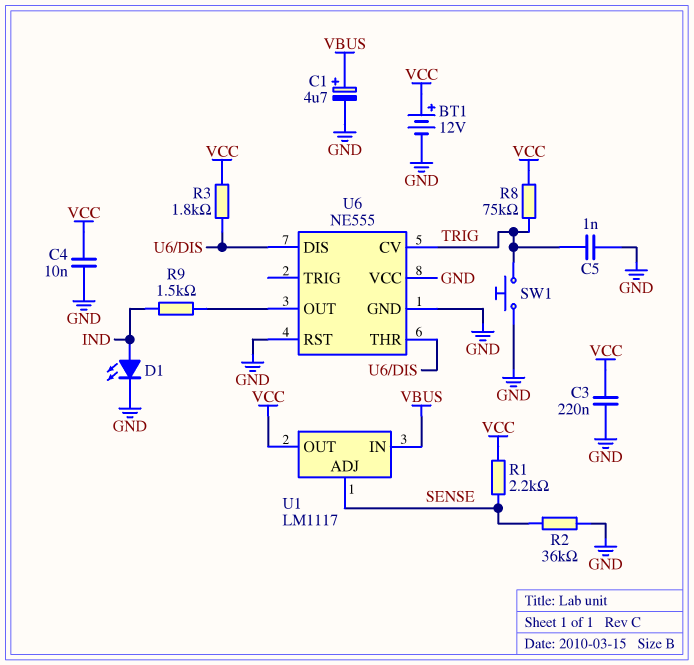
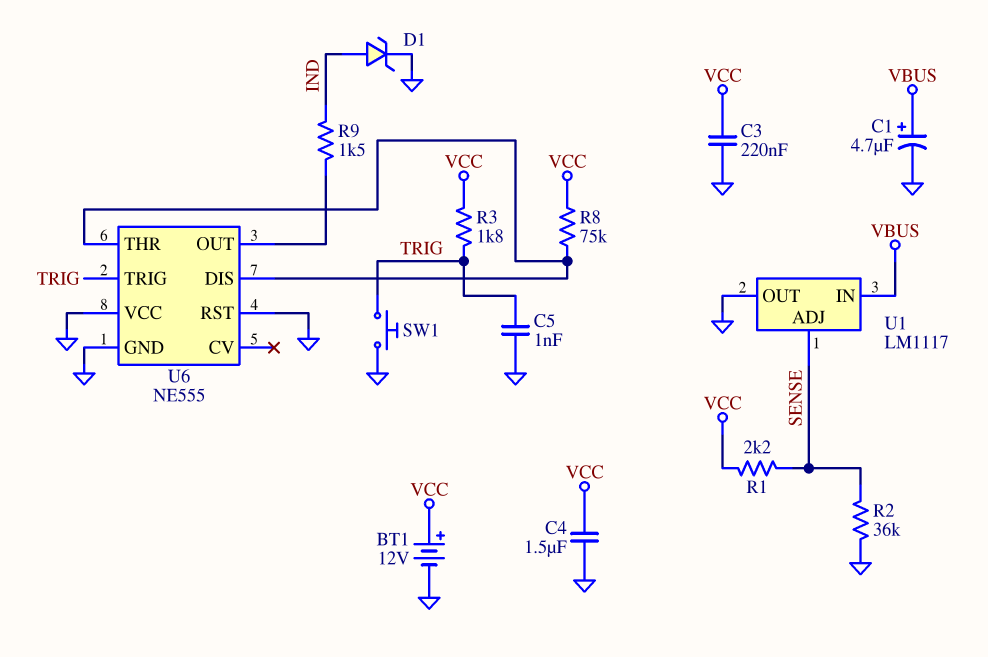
C4: 10nF (GND, VCC) -> 1.5uF (GND, VCC)
D1: LED (A IND, K GND) -> zener (A IND, K GND)
R3: 1.8k (U6/DIS, VCC) -> 1.8k (TRIG, VCC)
R8: 75k (TRIG, VCC) -> 75k (U6/DIS, VCC)
U1 pin OUT: VCC -> GND
U6 pin CV: TRIG -> none
U6 pin TRIG: none -> TRIG

